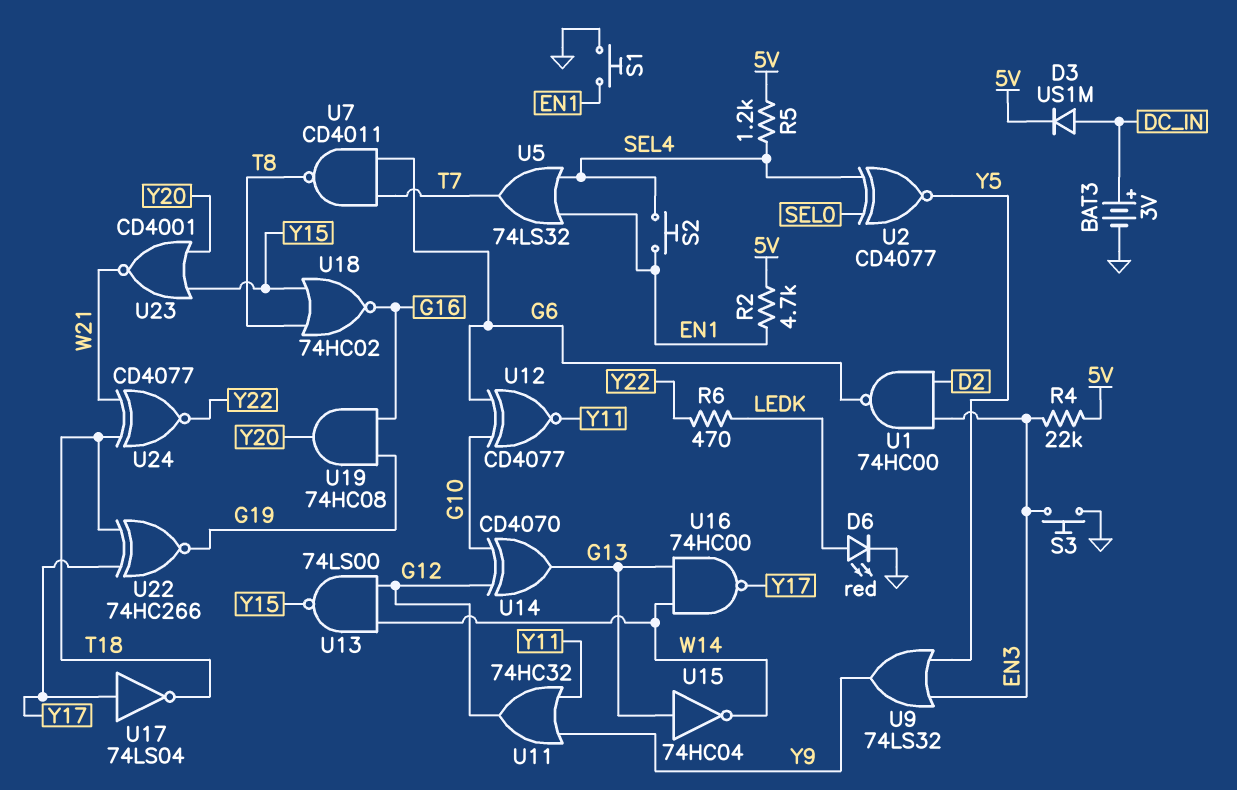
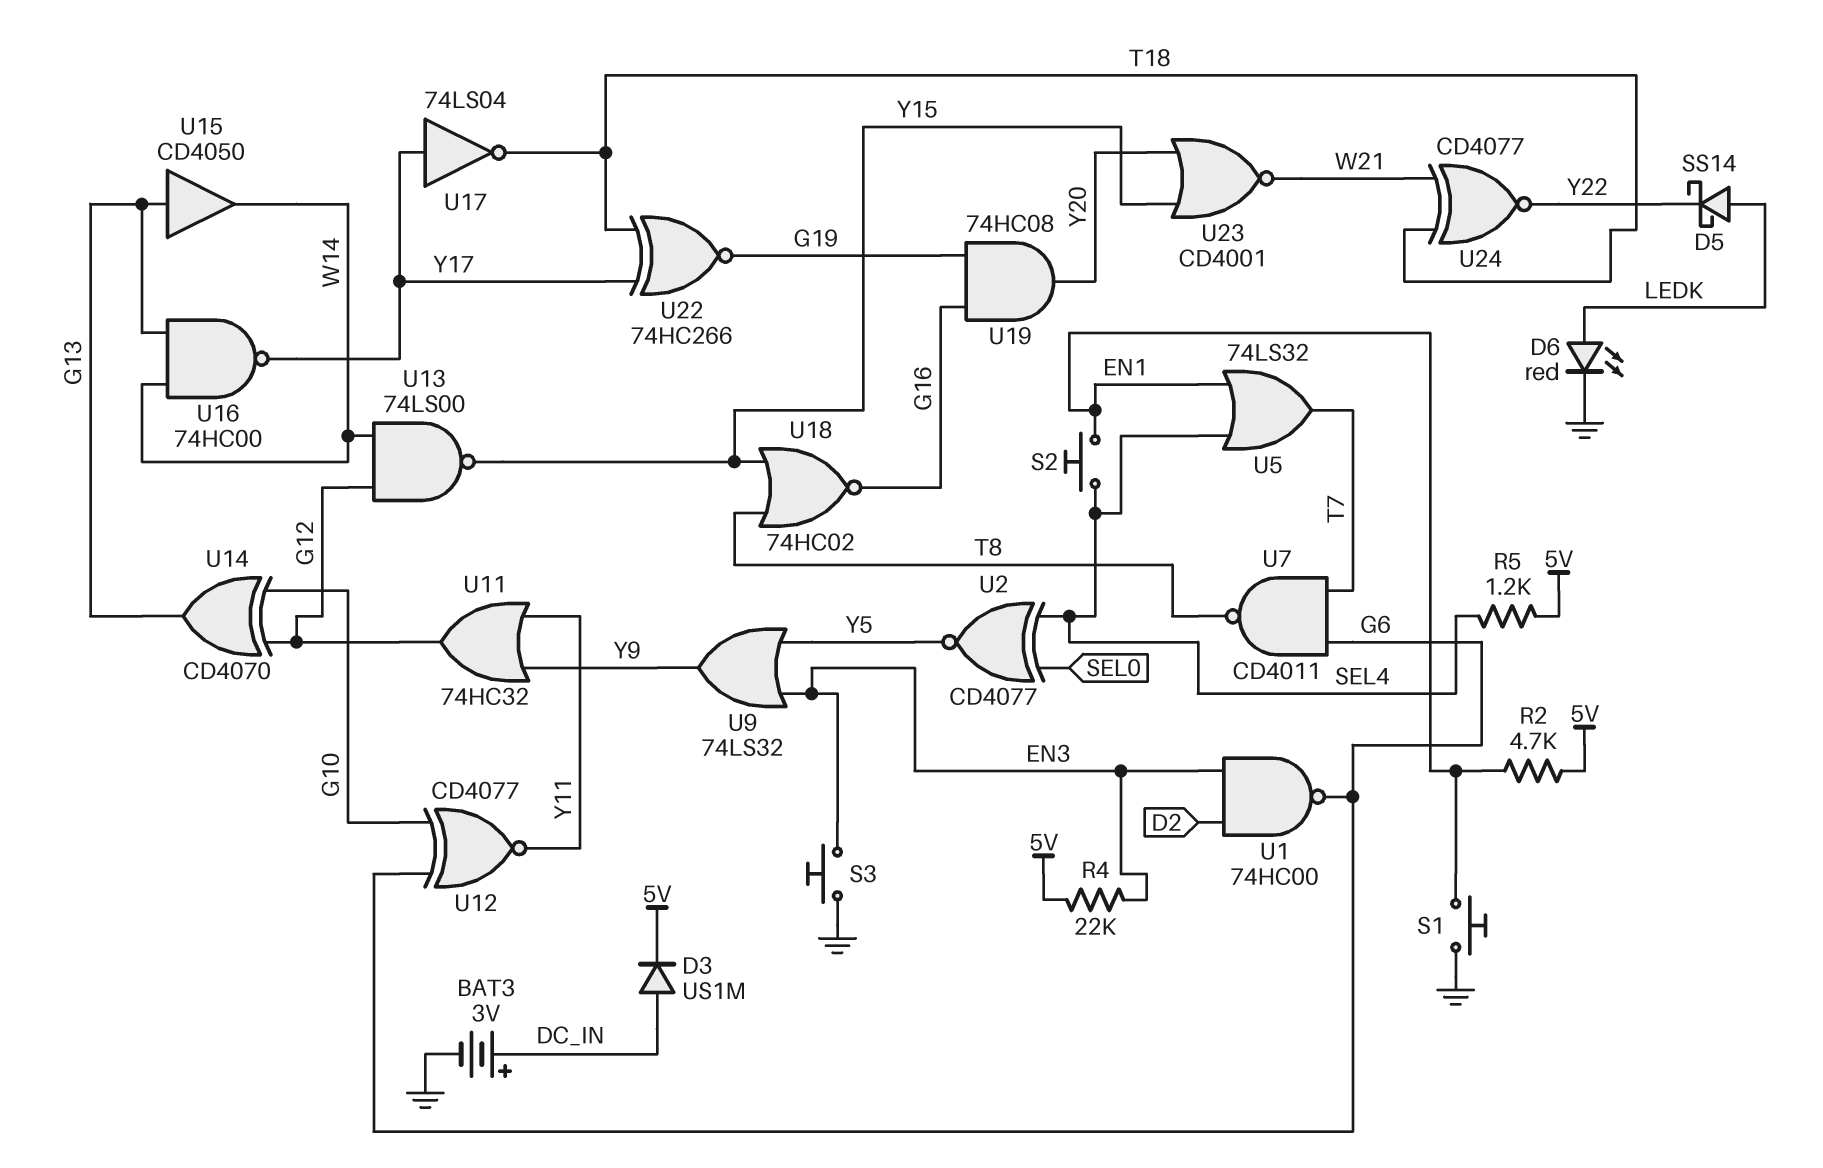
D5: none -> schottky SS14 (A LEDK, K Y22)
R6: 470 (LEDK, Y22) -> none
U15: NOT 74HC04 (in G13, out W14) -> buffer CD4050 (in G13, out W14)

